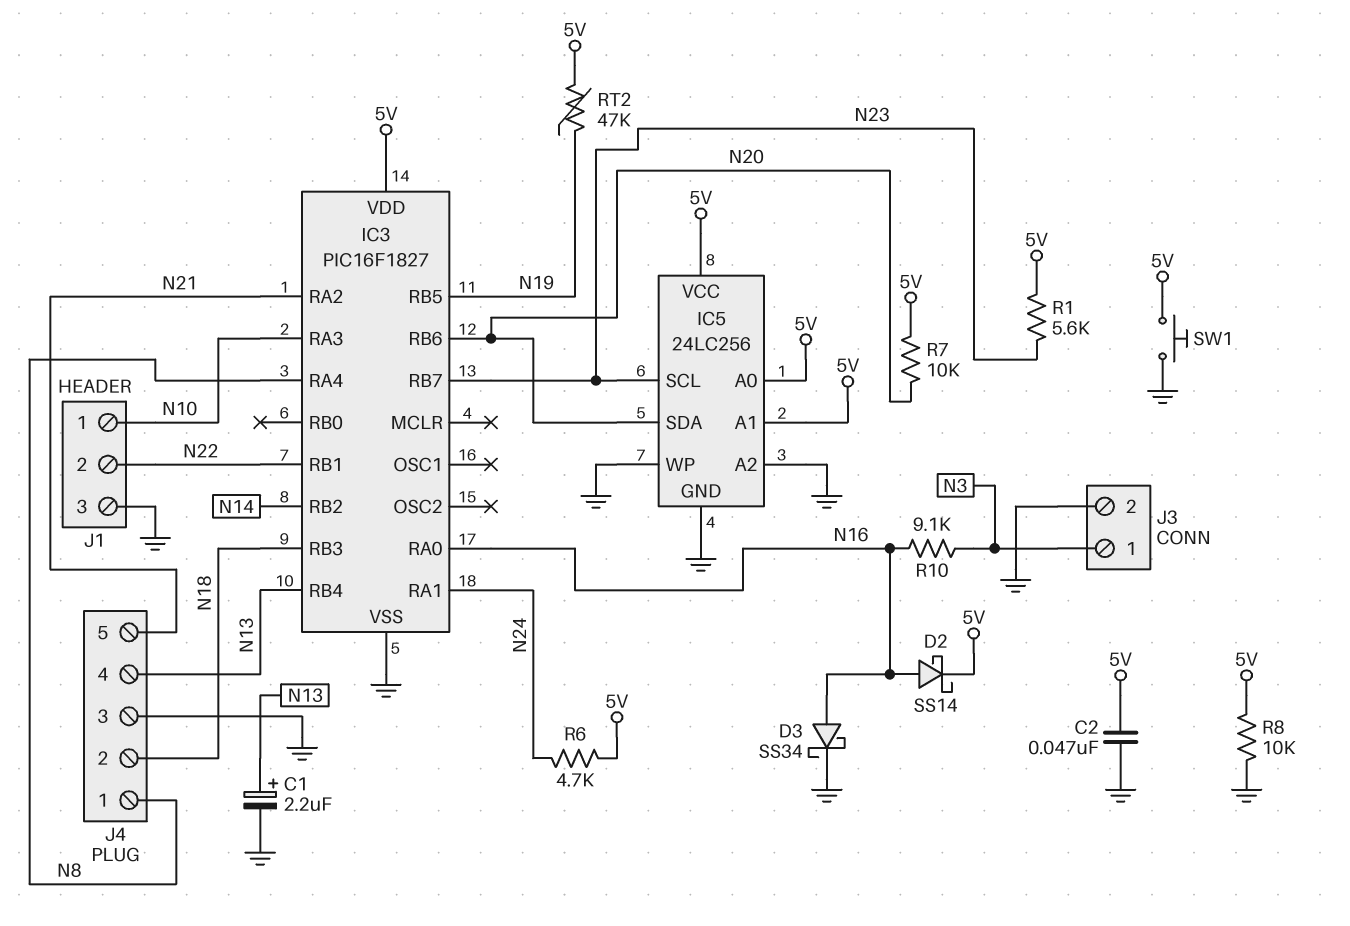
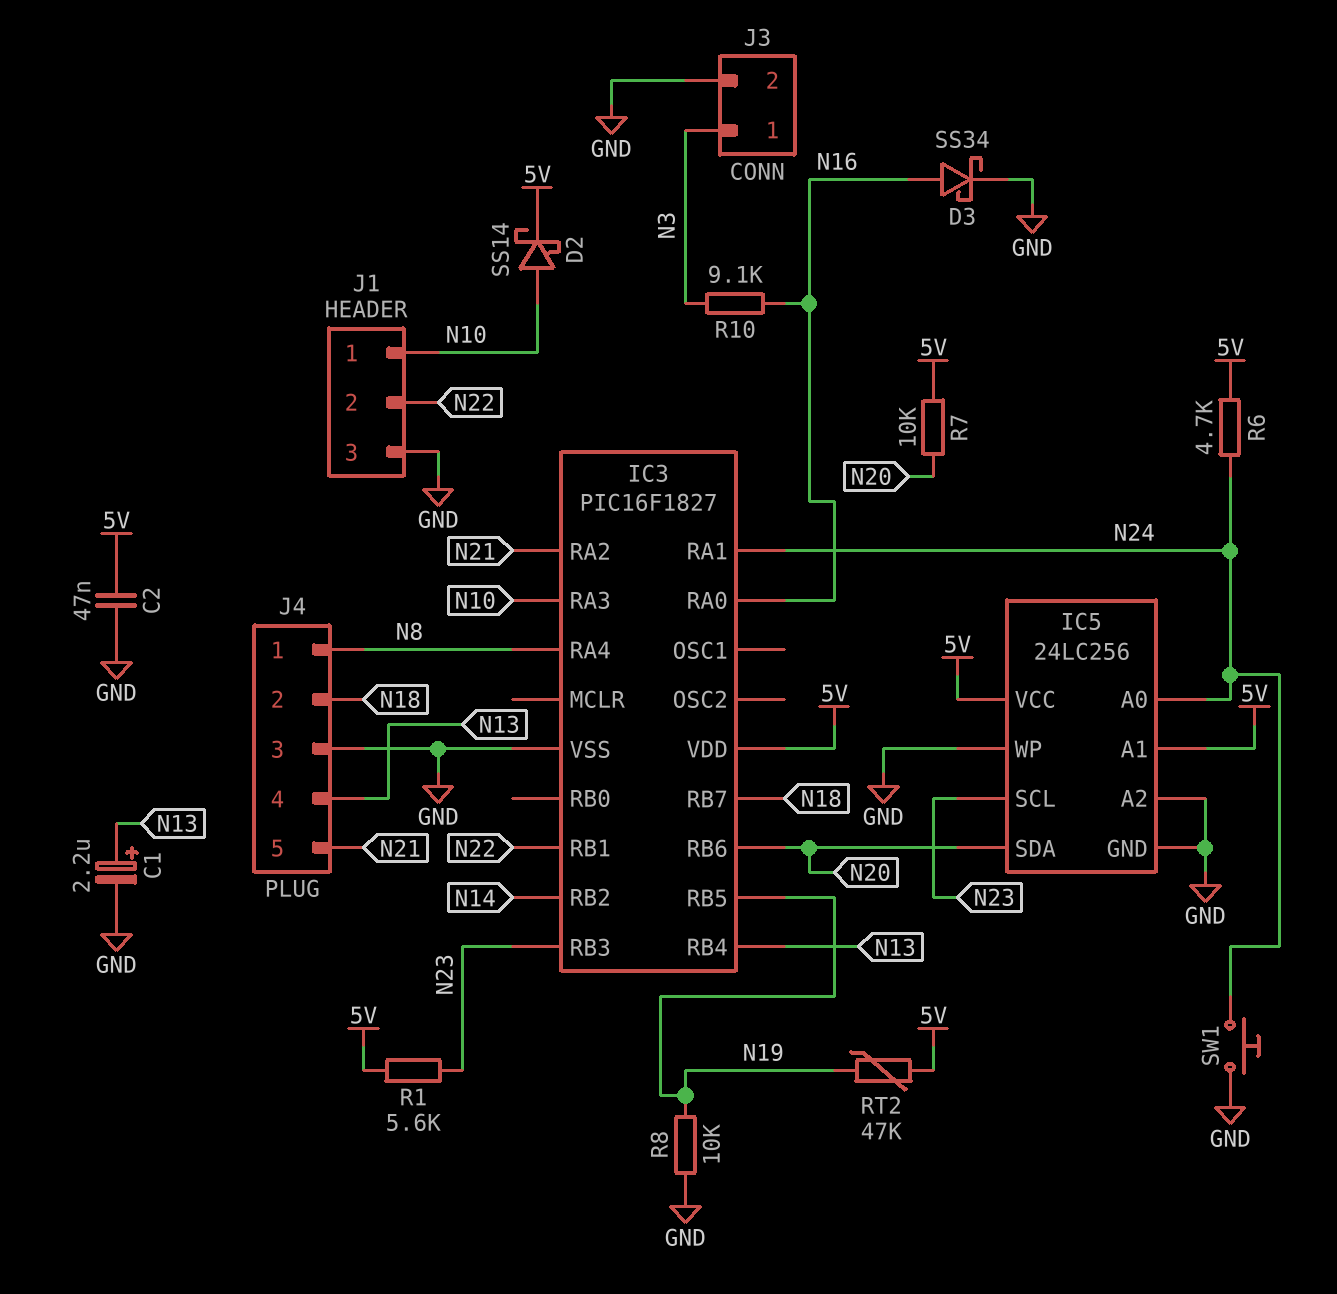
D2: schottky SS14 (A N16, K 5V) -> schottky SS14 (A N10, K 5V)
IC3 pin RB3: N18 -> N23
IC3 pin RB7: N23 -> N18
IC5 pin A0: 5V -> N24
R8: 10k (5V, GND) -> 10k (GND, N19)
SW1: button (5V, GND) -> button (GND, N24)

